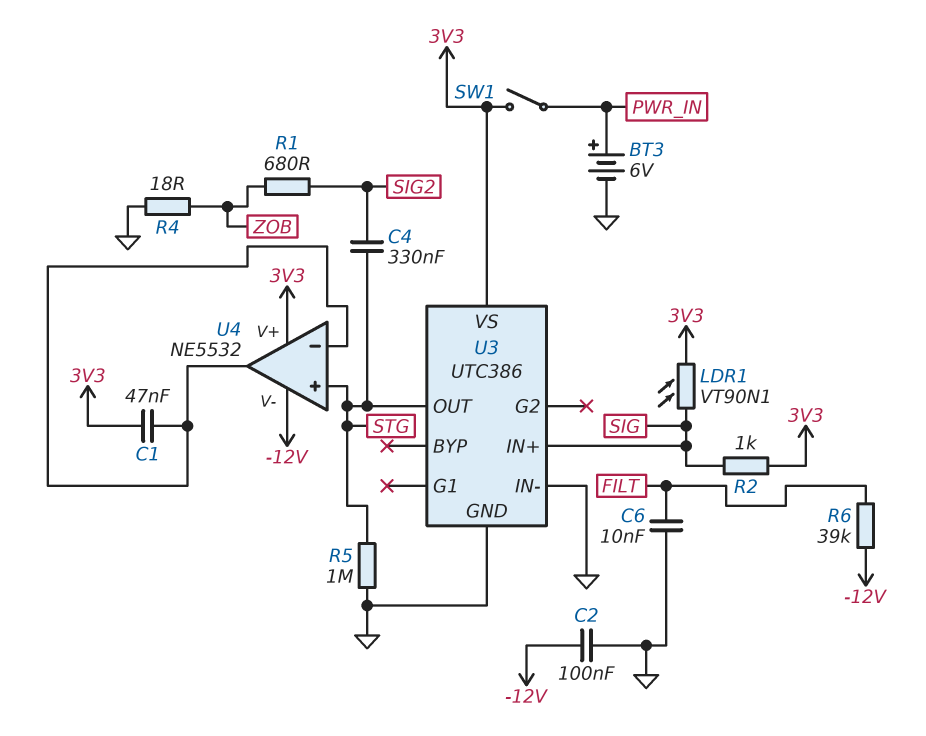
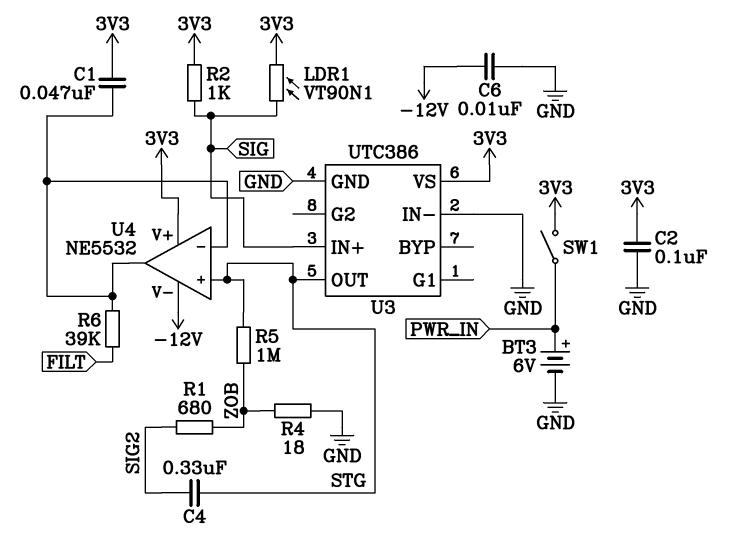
C2: 100nF (-12V, GND) -> 100nF (3V3, GND)
C6: 10nF (FILT, GND) -> 10nF (-12V, GND)
R5: 1M (GND, STG) -> 1M (STG, ZOB)
R6: 39k (-12V, FILT) -> 39k (FILT, U4/in-)

